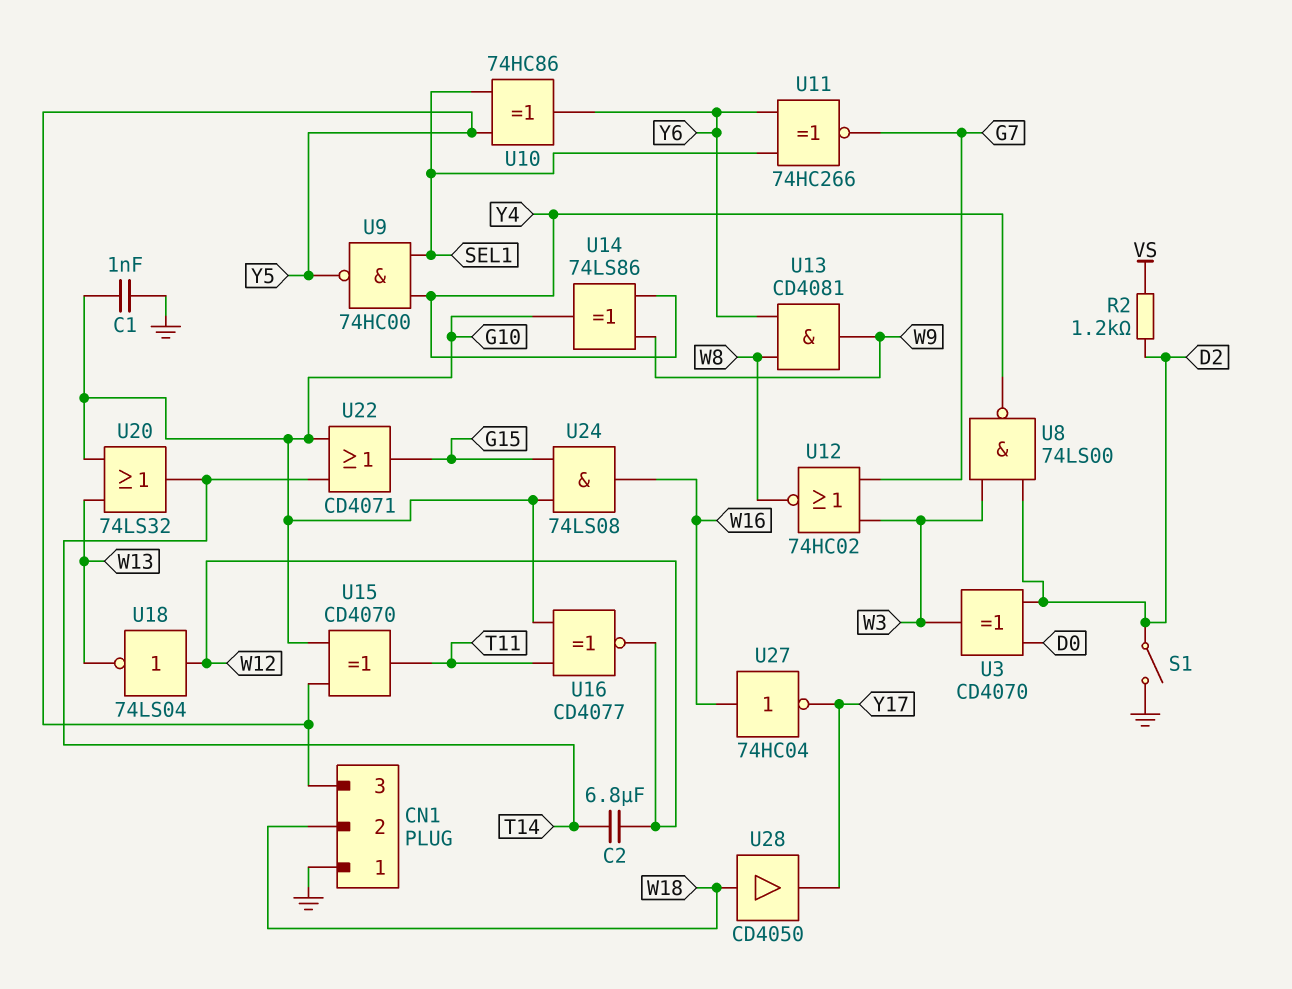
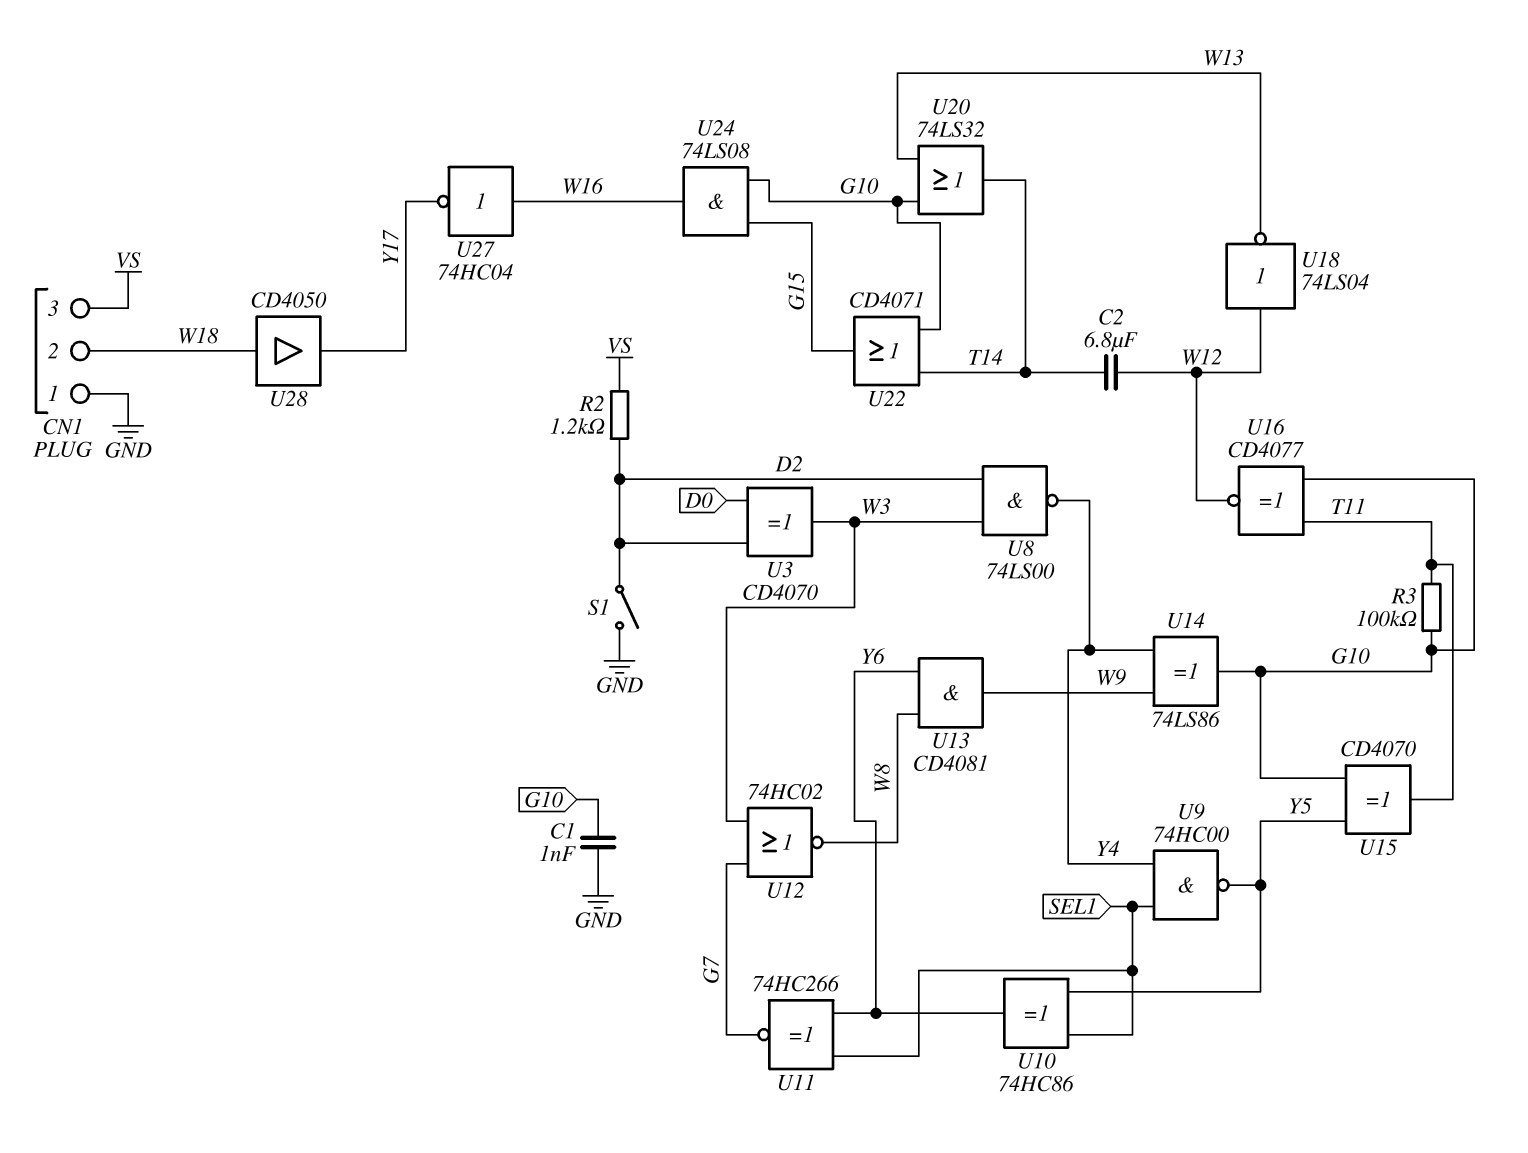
CN1 pin 3: Y5 -> VS
R3: none -> 100k (G10, T11)

